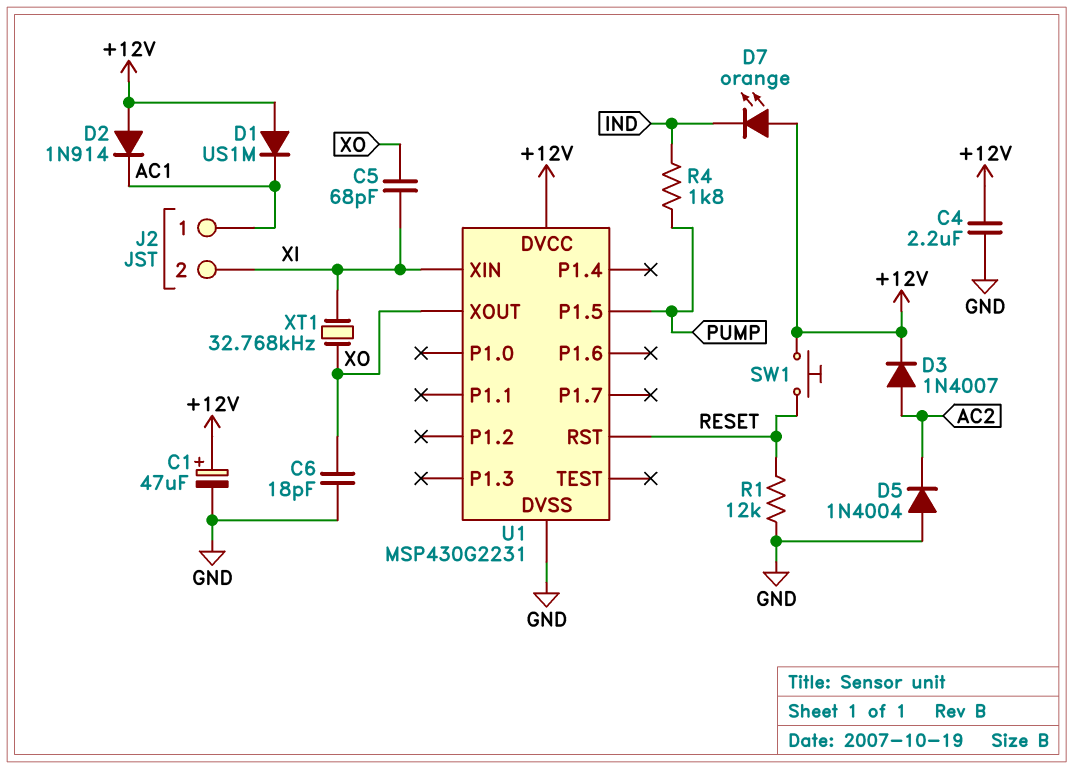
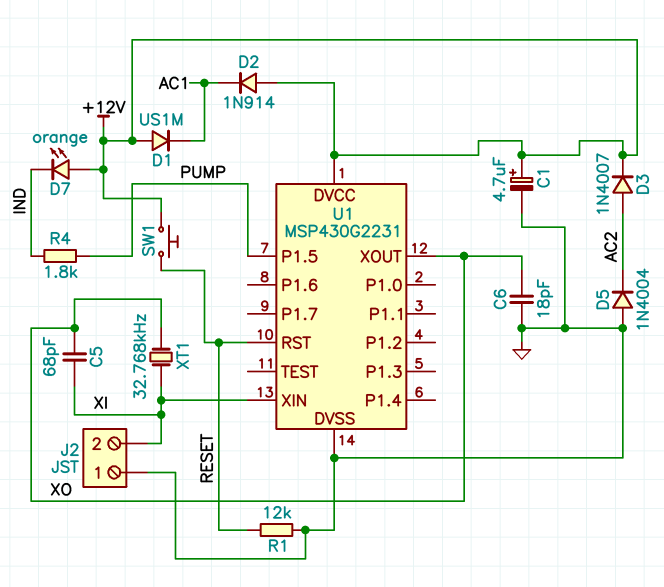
C1: 47uF (plus +12V, minus GND) -> 4.7uF (plus +12V, minus GND)
C4: 2.2uF (+12V, GND) -> none
J2 pin 1: AC1 -> GND

